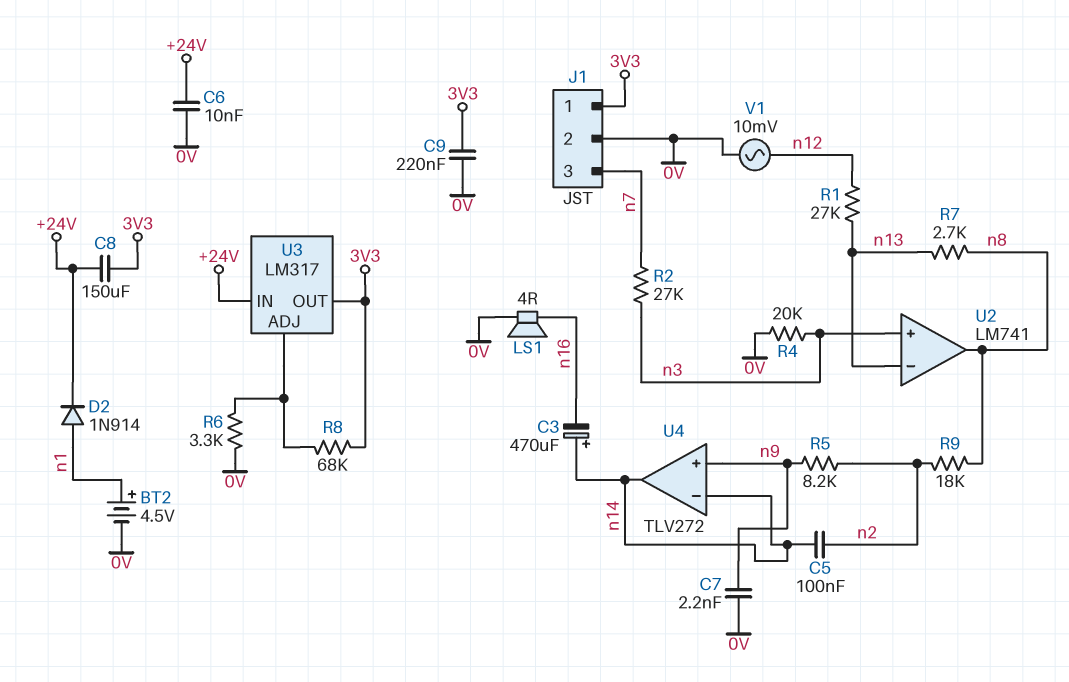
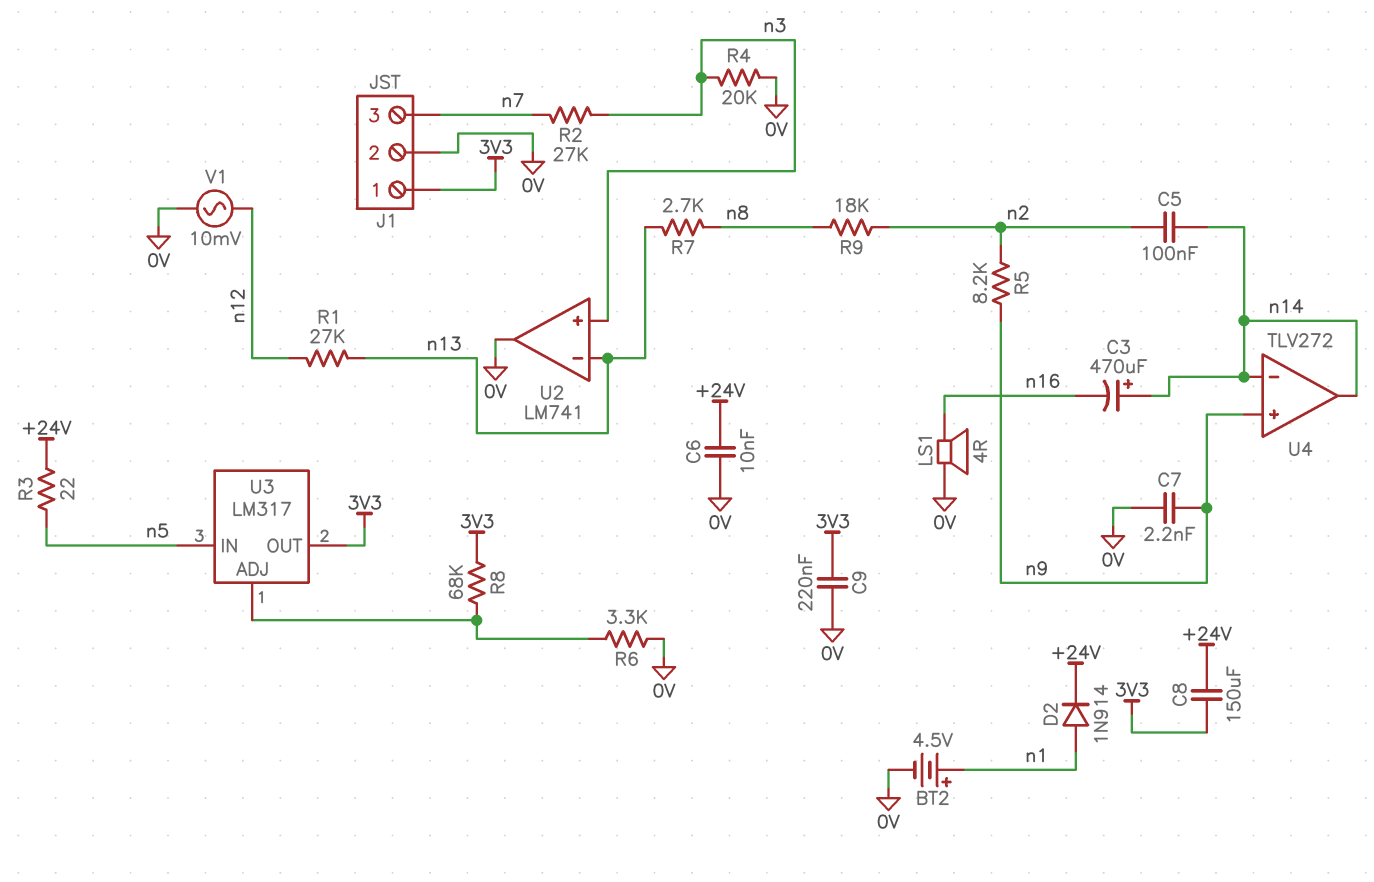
R3: none -> 22 (+24V, n5)
U2 pin out: n8 -> 0V
U3 pin IN: +24V -> n5

